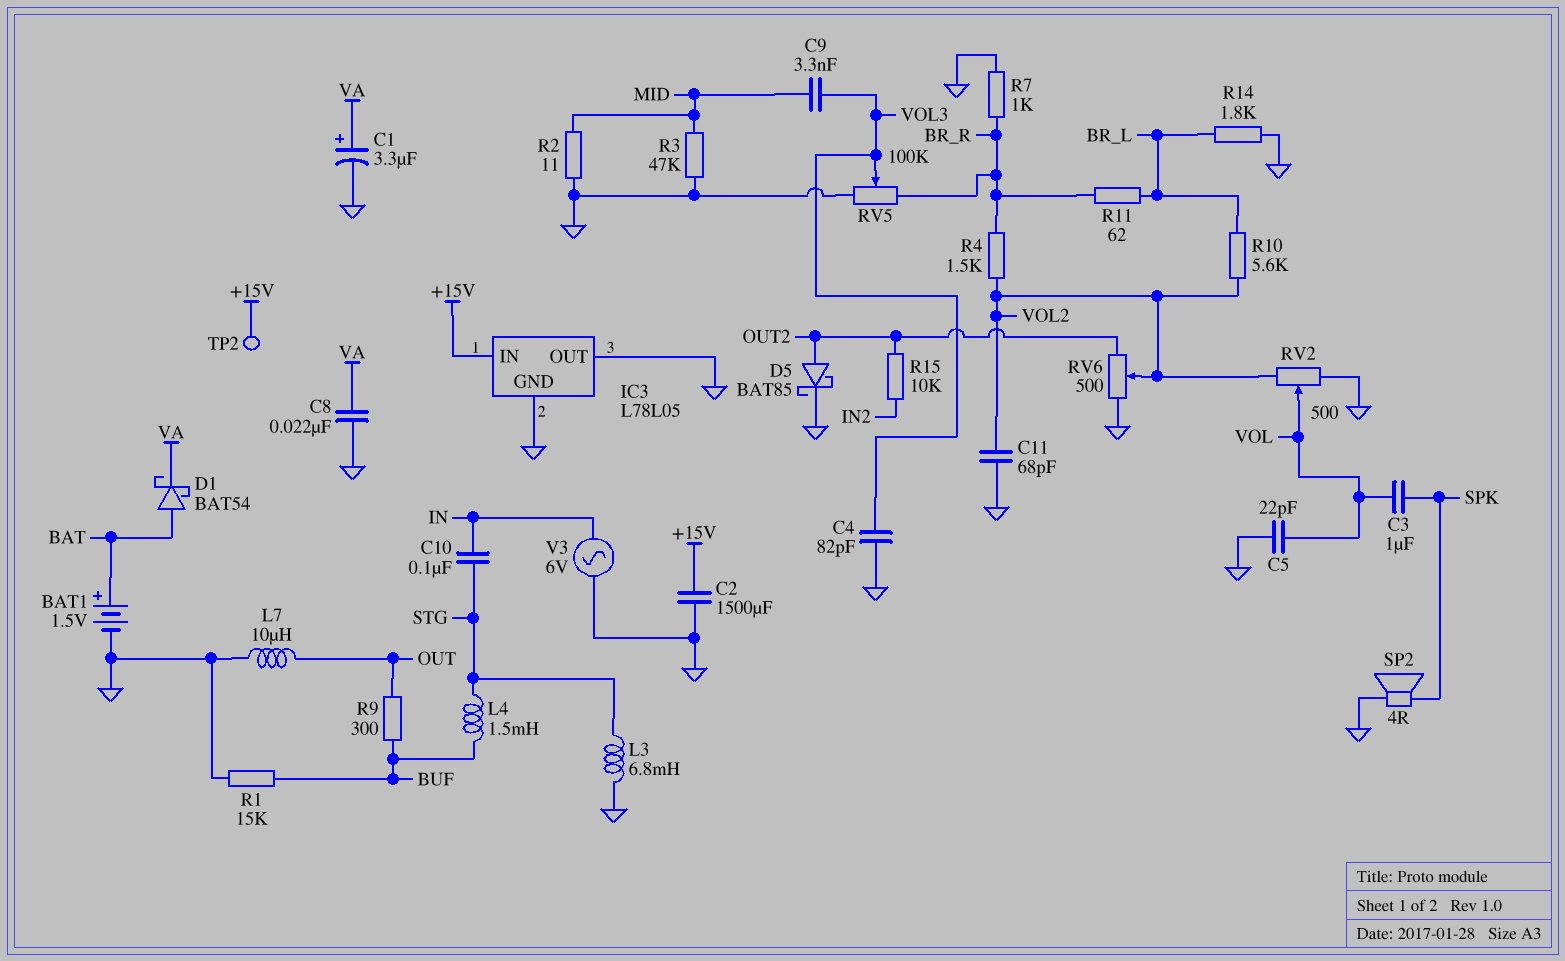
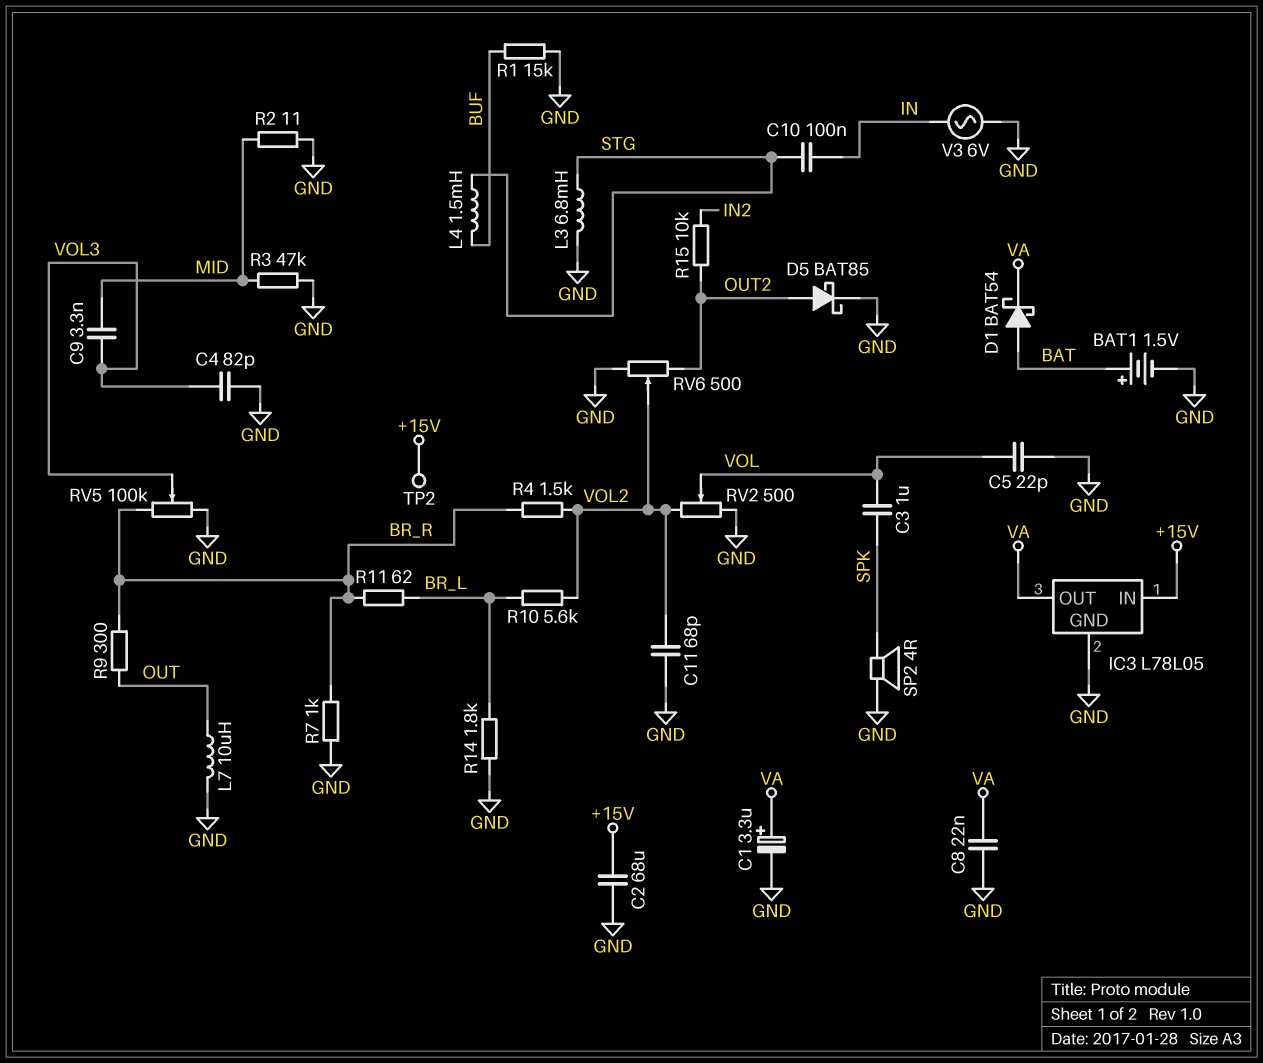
C2: 1500uF (+15V, GND) -> 68uF (+15V, GND)
IC3 pin OUT: GND -> VA
R9: 300 (BUF, OUT) -> 300 (BR_R, OUT)

